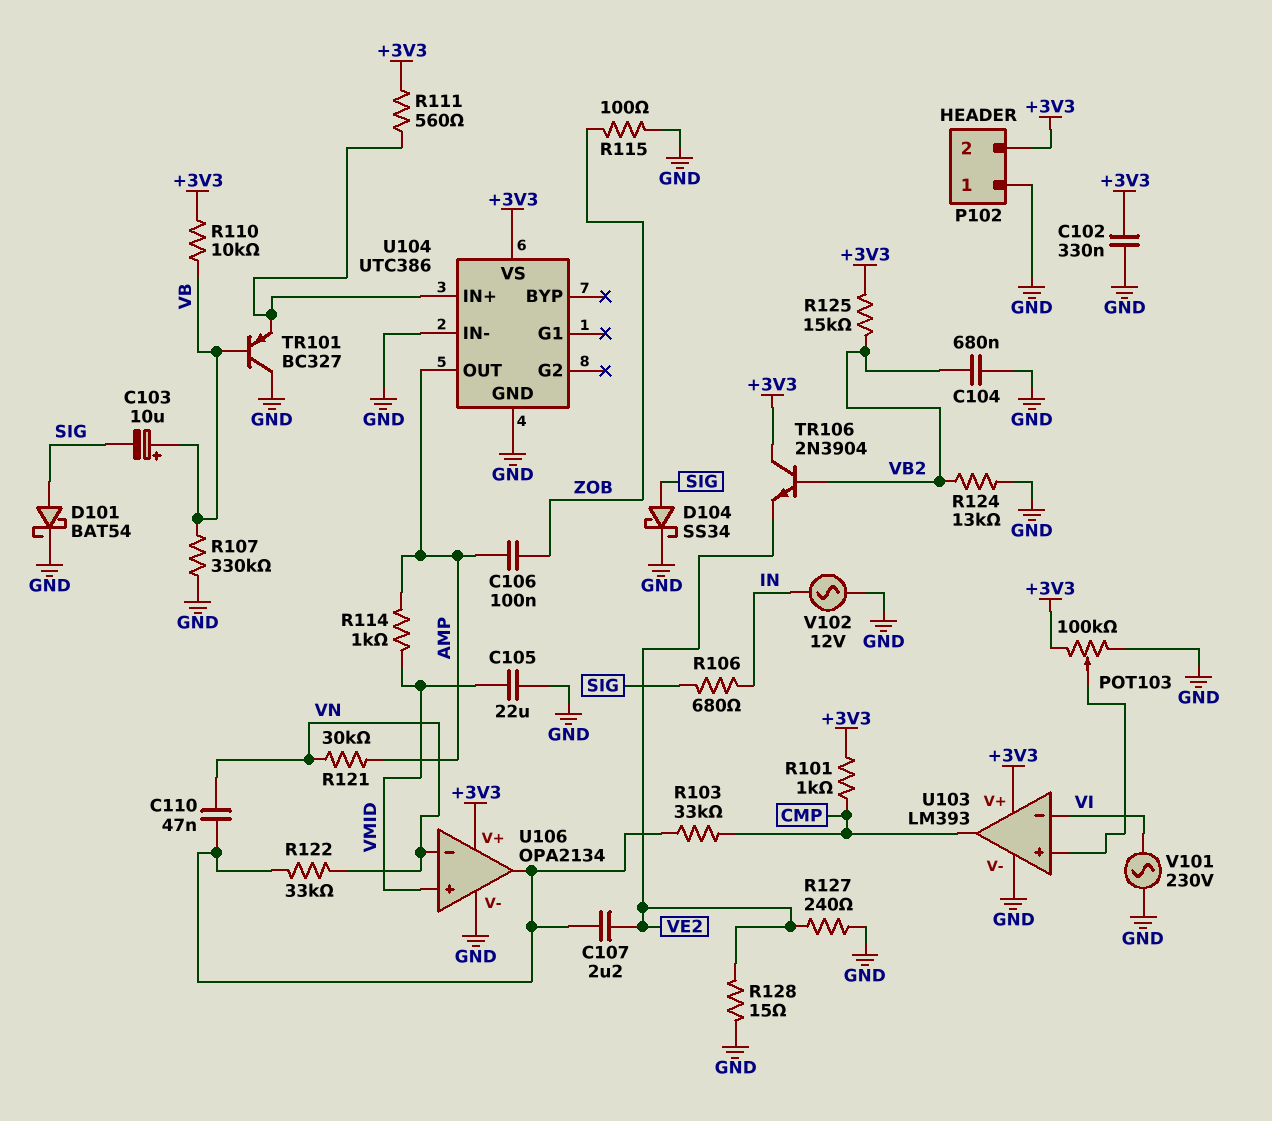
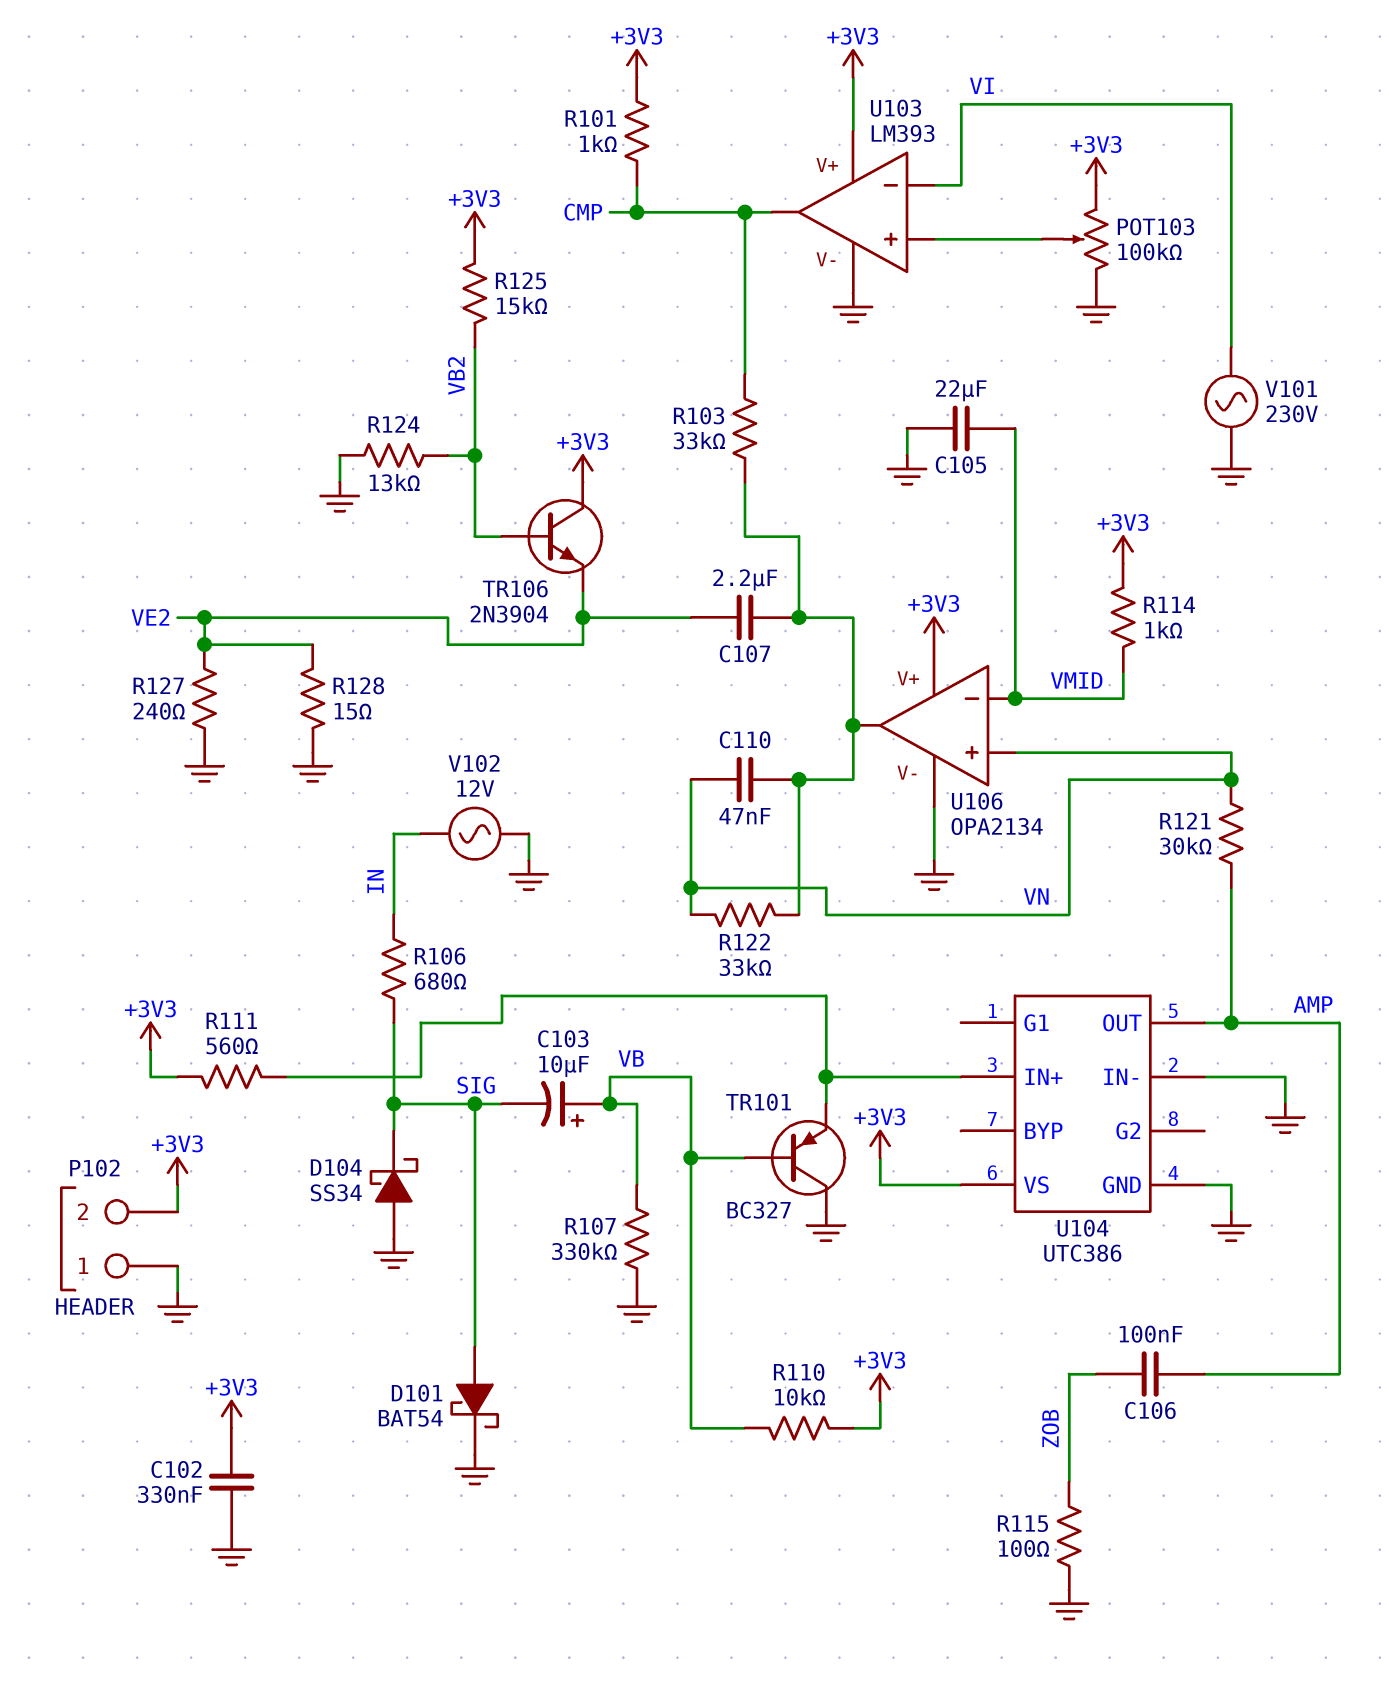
C104: 680nF (GND, VB2) -> none
D104: schottky SS34 (A SIG, K GND) -> schottky SS34 (A GND, K SIG)
R114: 1k (AMP, VMID) -> 1k (+3V3, VMID)
U106 pin in+: VMID -> VN
U106 pin in-: VN -> VMID

